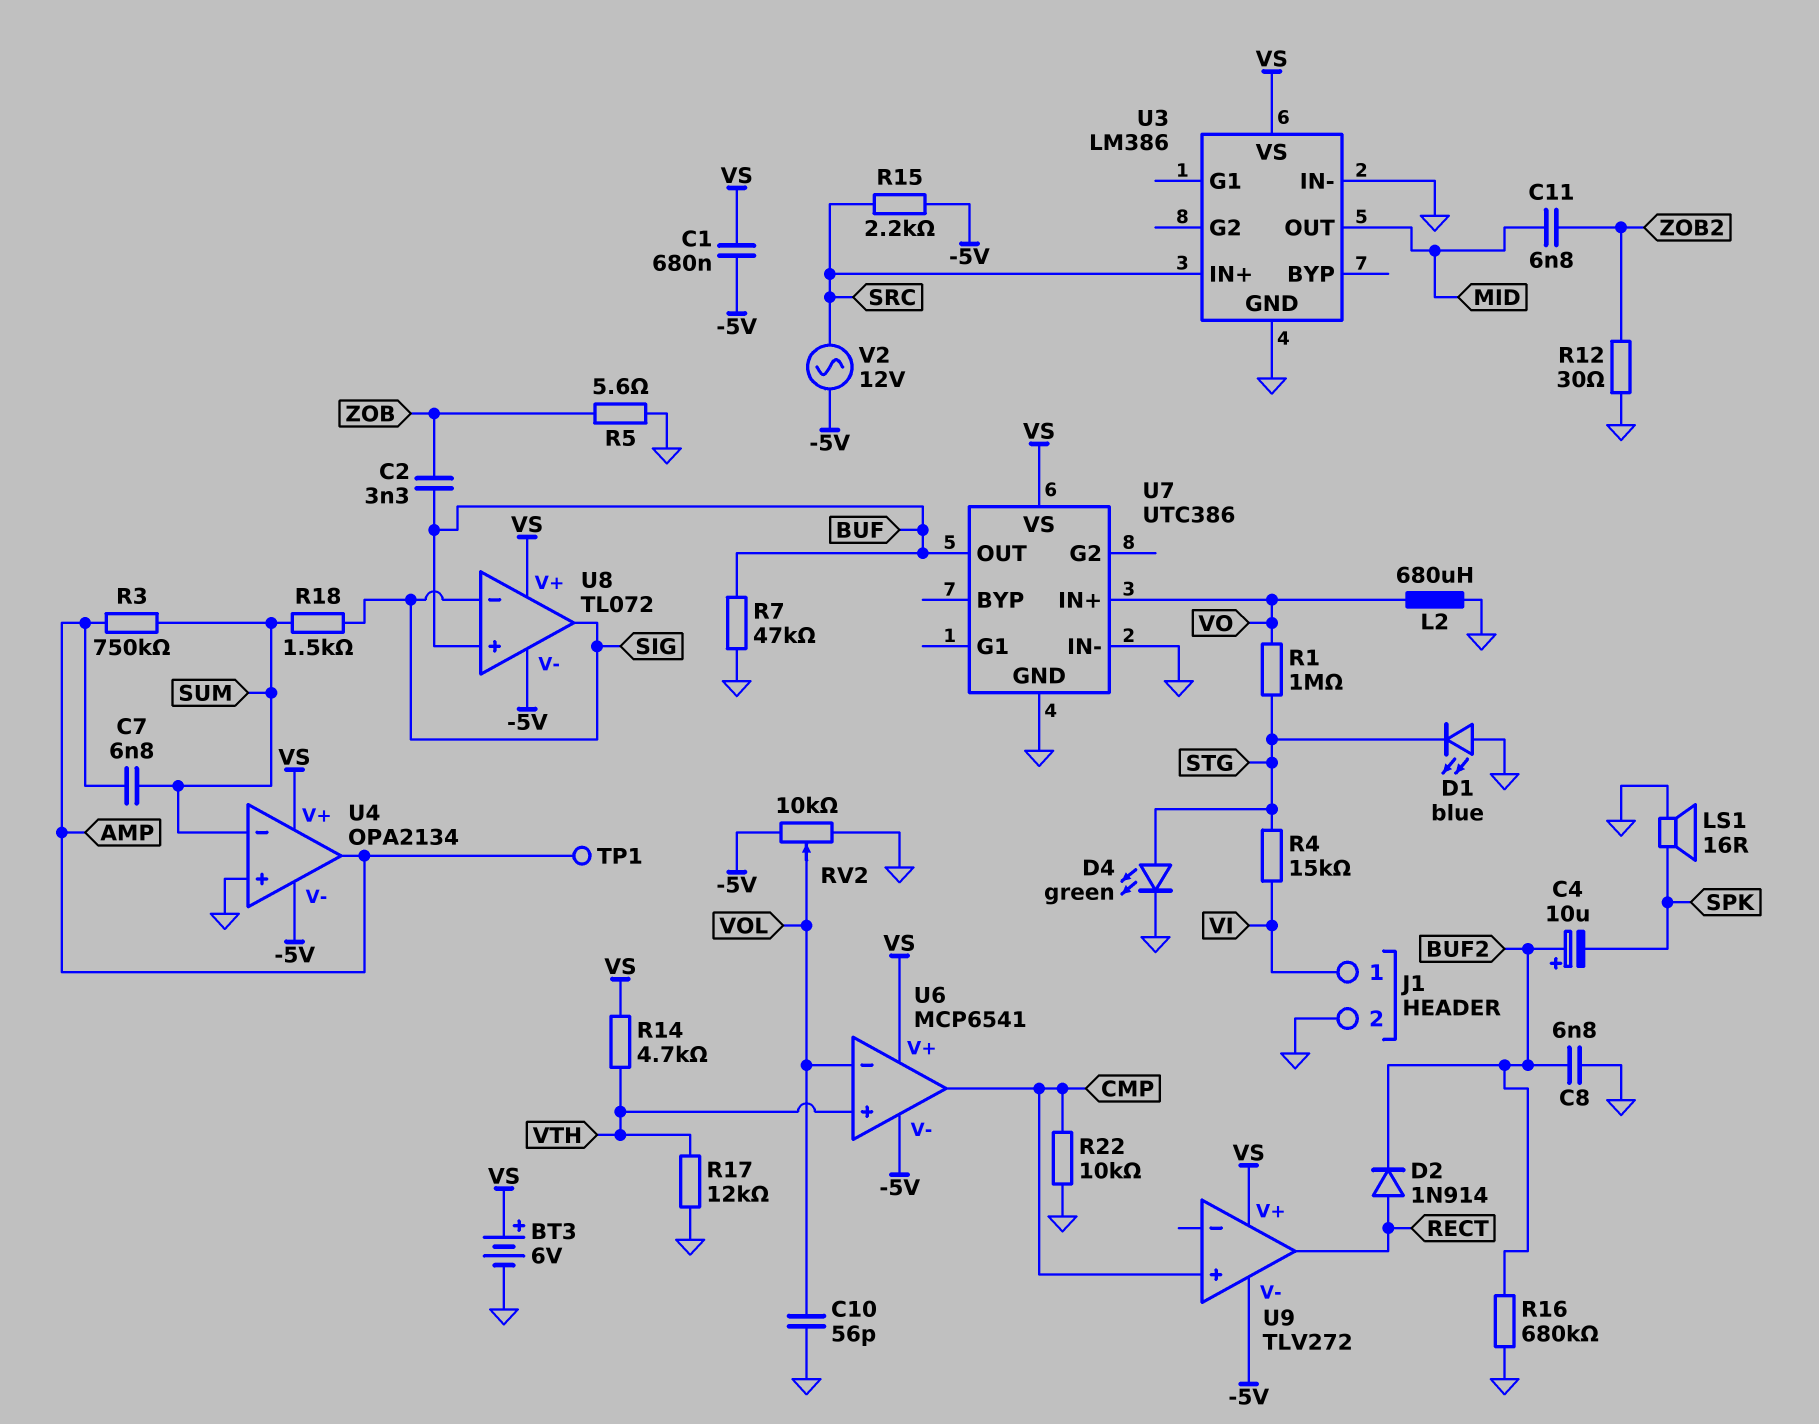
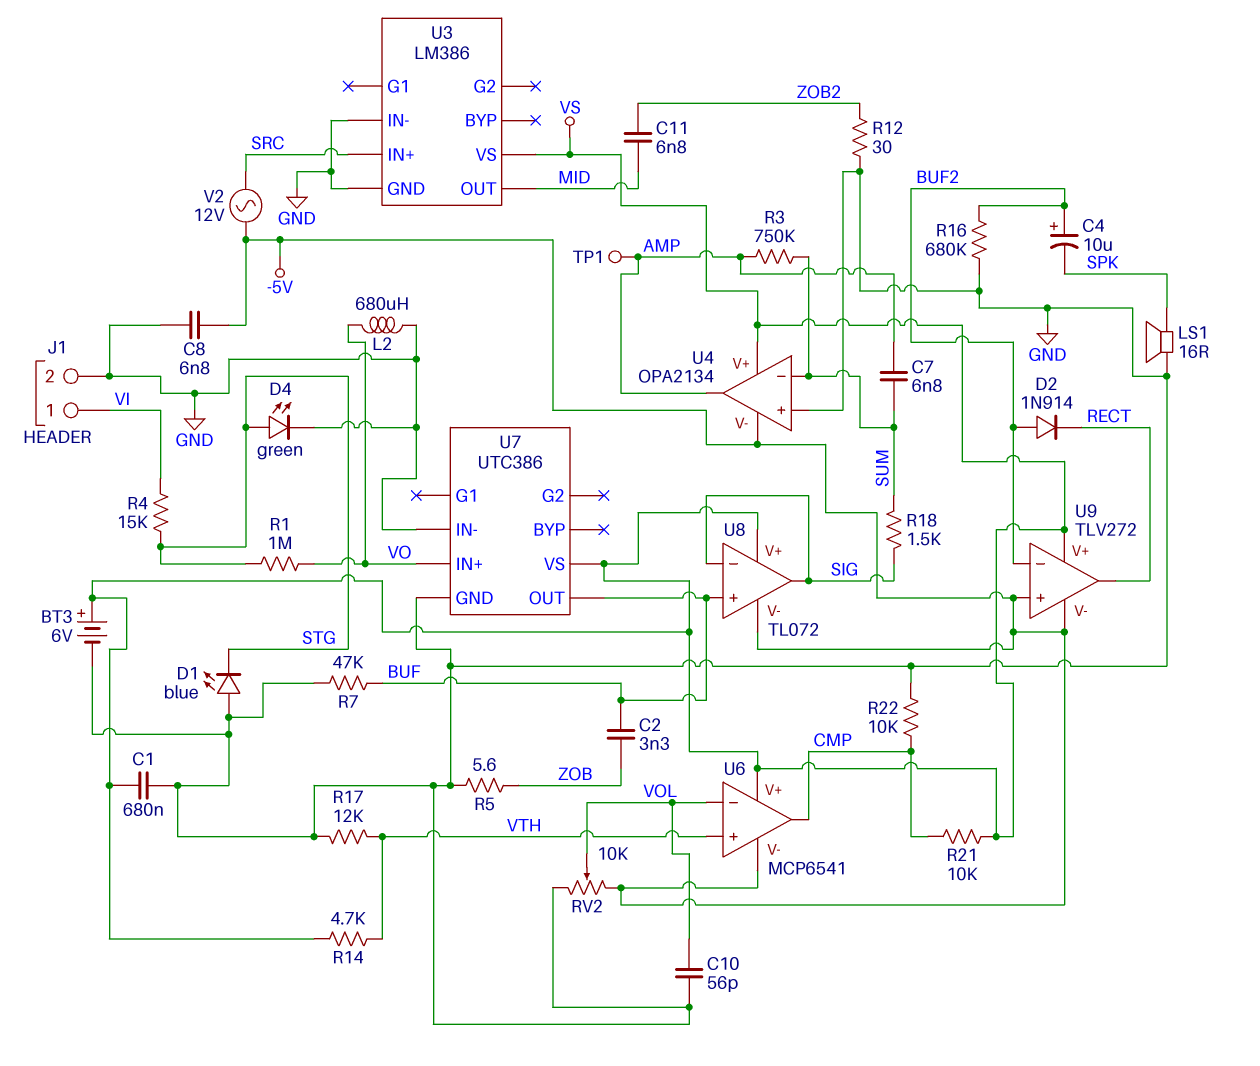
C1: 680nF (-5V, VS) -> 680nF (GND, VS)
C8: 6.8nF (BUF2, GND) -> 6.8nF (-5V, GND)
D2: diode 1N914 (A RECT, K BUF2) -> diode 1N914 (A BUF2, K RECT)
R15: 2.2k (-5V, SRC) -> none
R21: none -> 10k (CMP, VS)
U9 pin in+: CMP -> -5V
U9 pin in-: none -> BUF2

